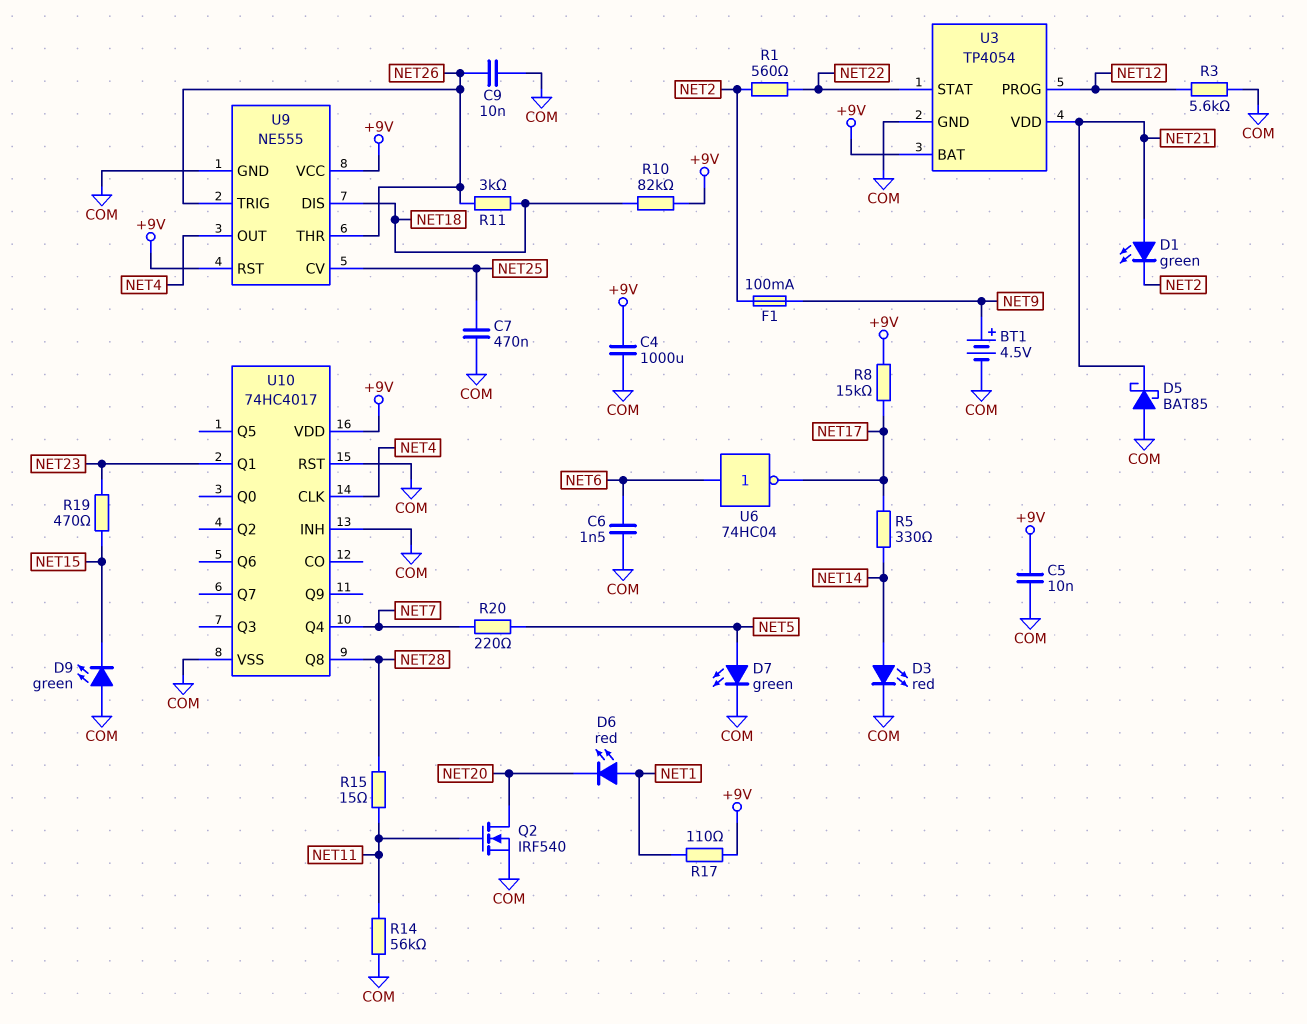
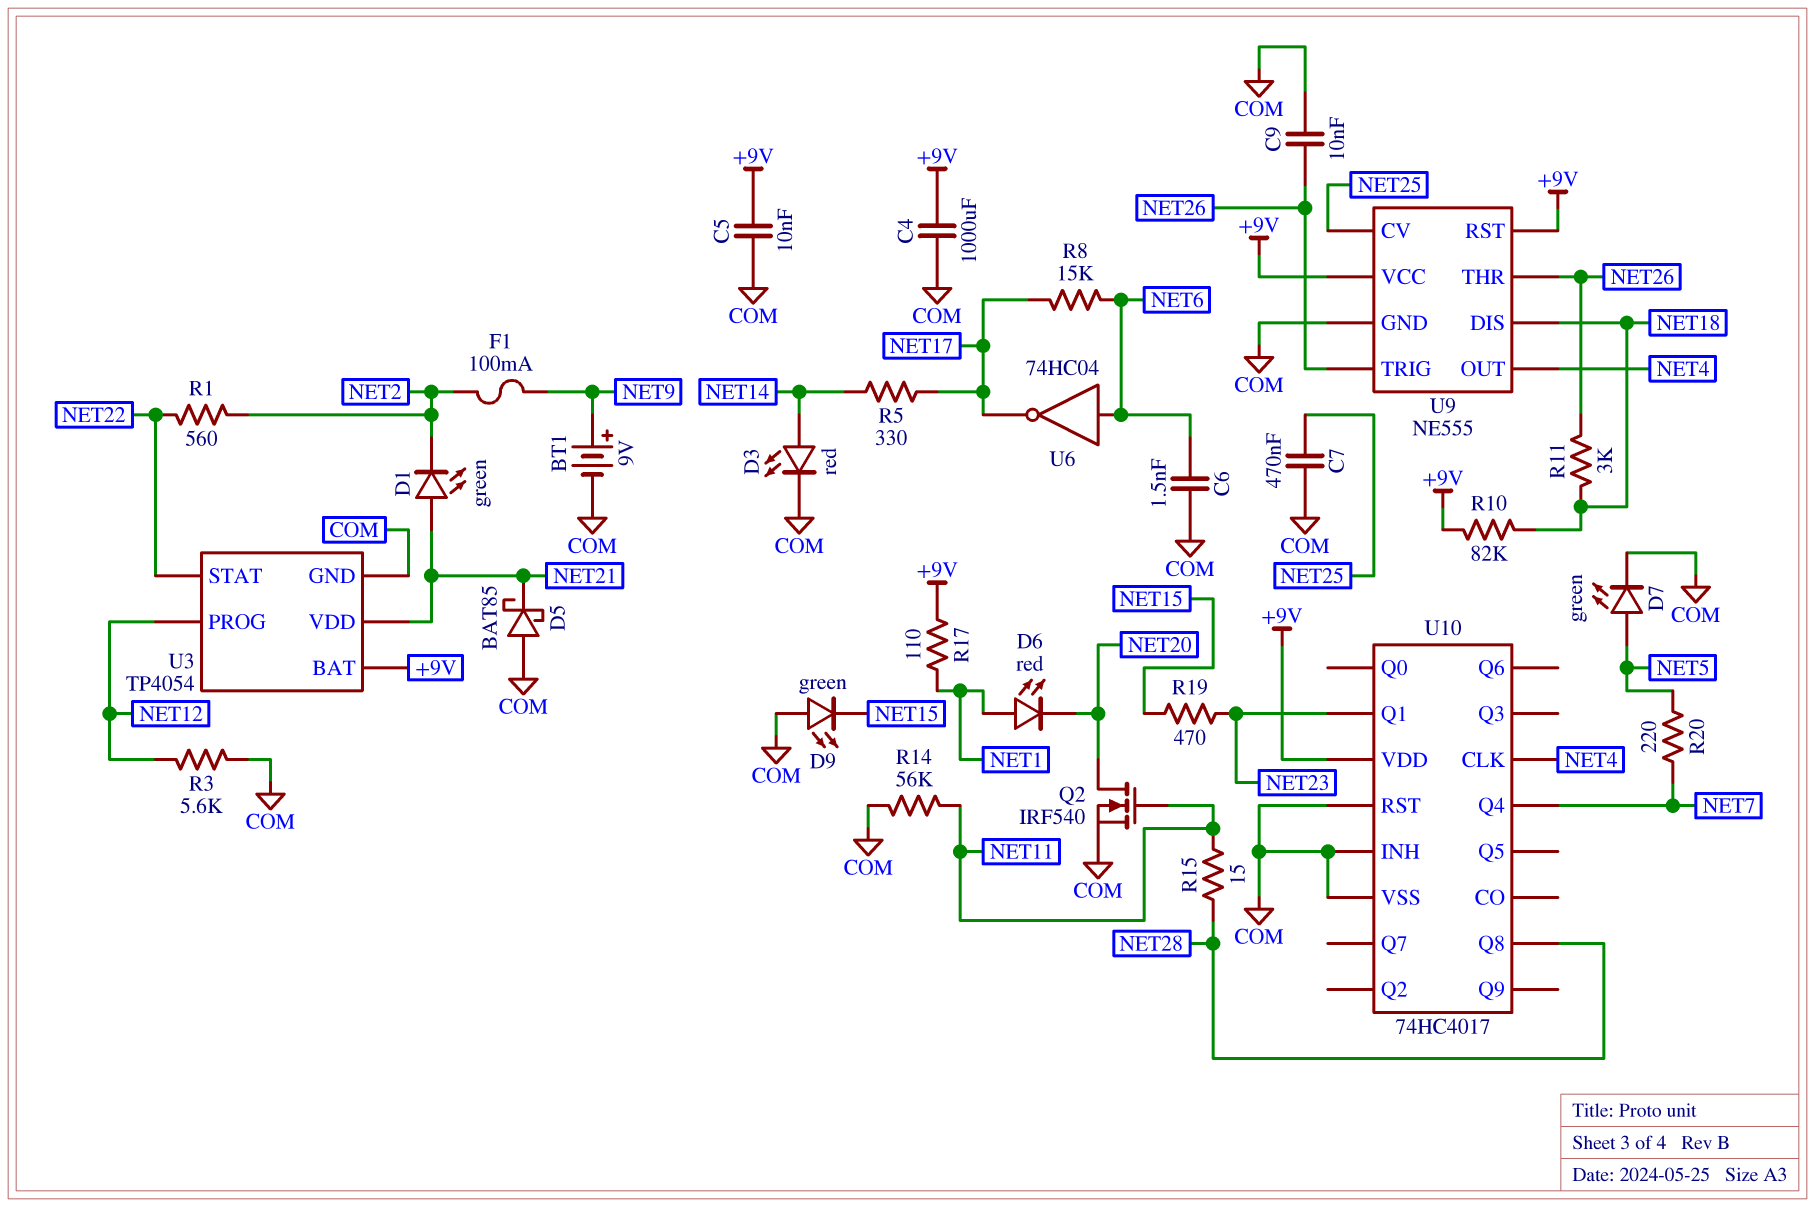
BT1: 4.5V (plus NET9, minus COM) -> 9V (plus NET9, minus COM)
R8: 15k (+9V, NET17) -> 15k (NET6, NET17)

